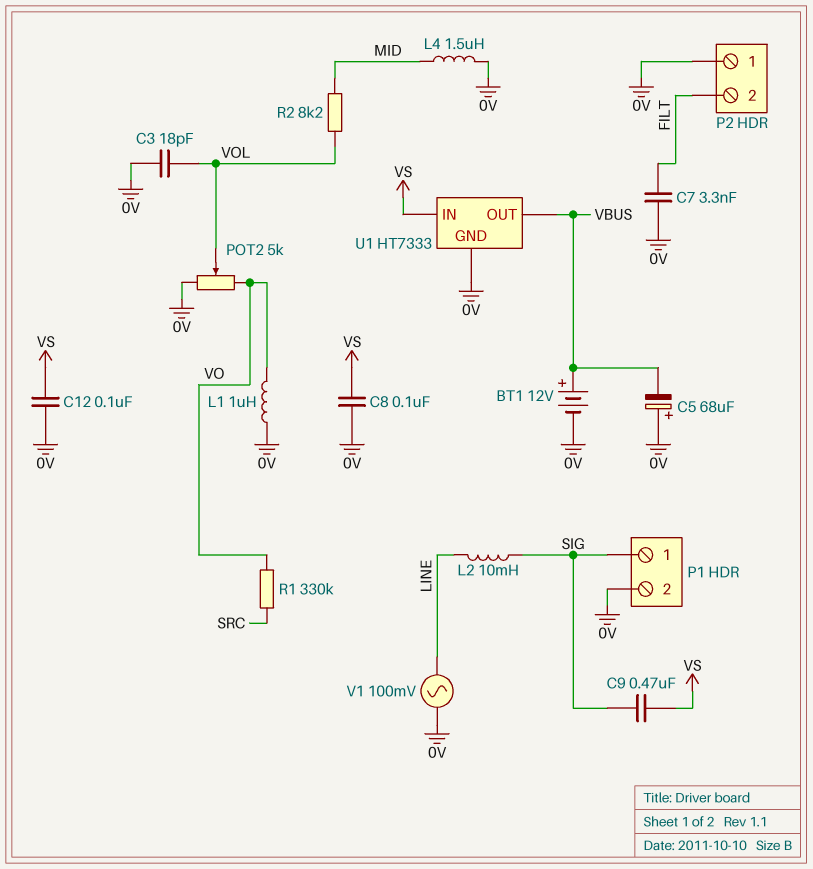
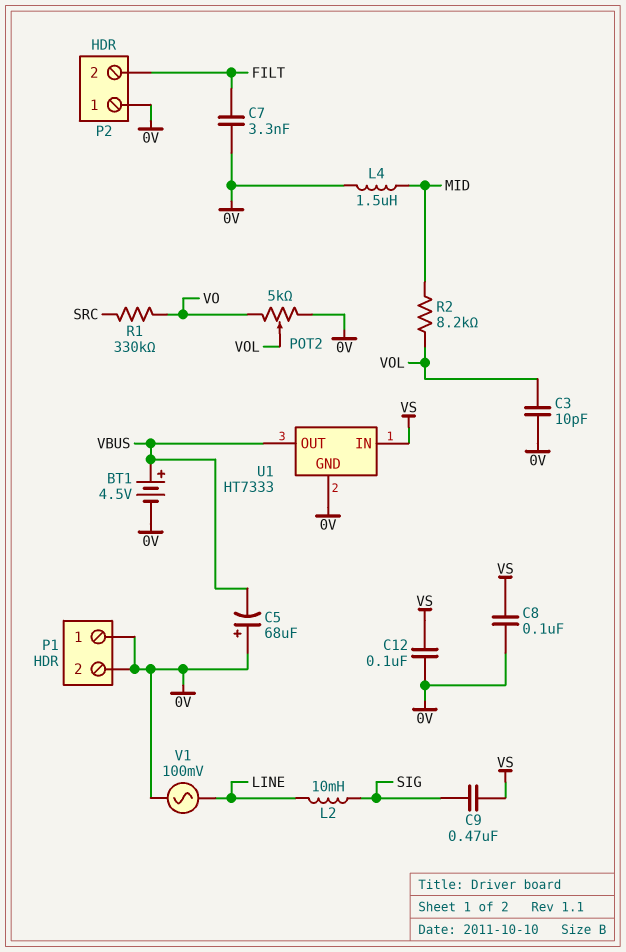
BT1: 12V (plus VBUS, minus 0V) -> 4.5V (plus VBUS, minus 0V)
C3: 18pF (0V, VOL) -> 10pF (0V, VOL)
L1: 1uH (0V, VO) -> none
P1 pin 1: SIG -> 0V

